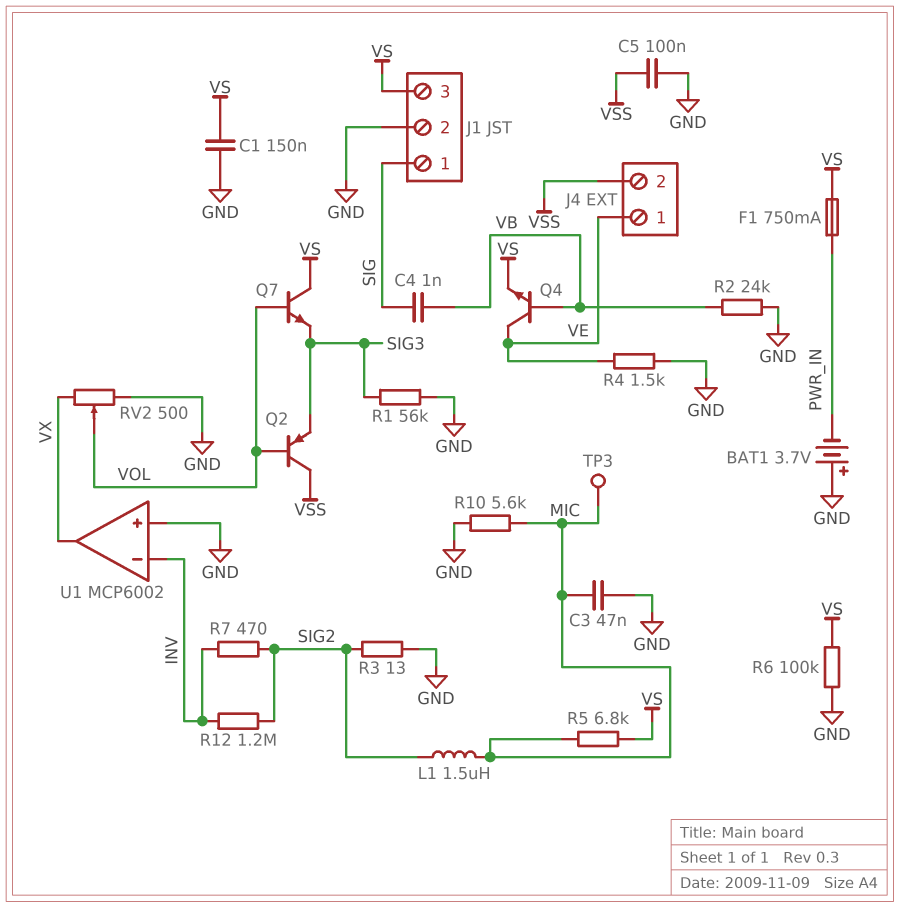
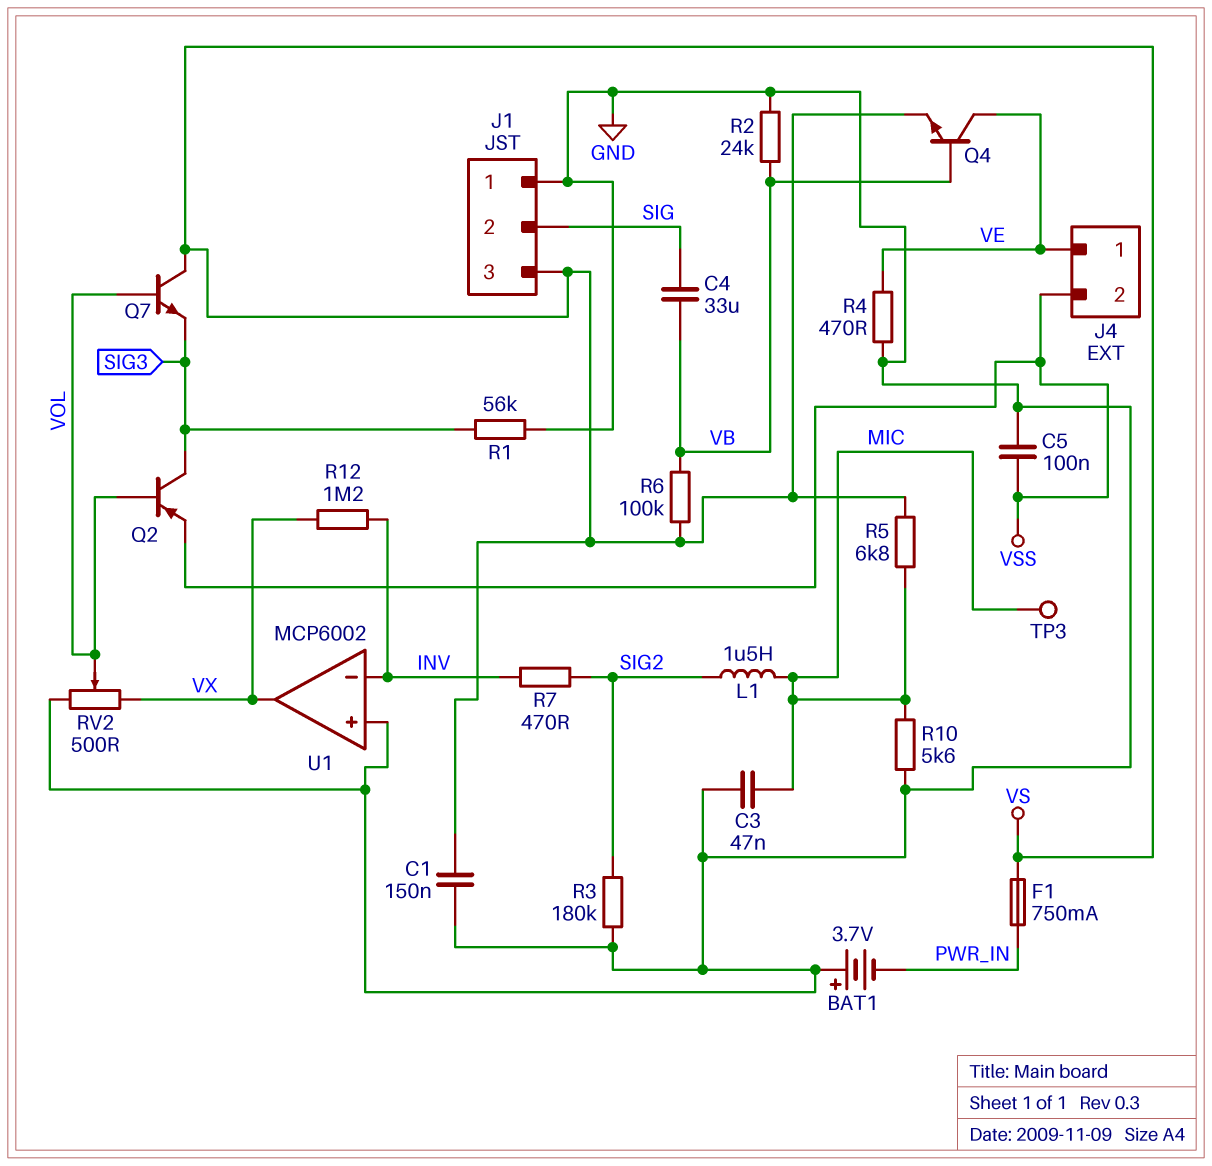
C4: 1nF (SIG, VB) -> 33uF (SIG, VB)
J1 pin 1: SIG -> GND
J1 pin 2: GND -> SIG
Q2: PNP (B VOL, C VSS, E SIG3) -> PNP (B VOL, C SIG3, E VSS)
R3: 13 (GND, SIG2) -> 180k (GND, SIG2)
R4: 1.5k (GND, VE) -> 470 (GND, VE)
R6: 100k (GND, VS) -> 100k (VB, VS)
R12: 1.2M (INV, SIG2) -> 1.2M (INV, VX)

